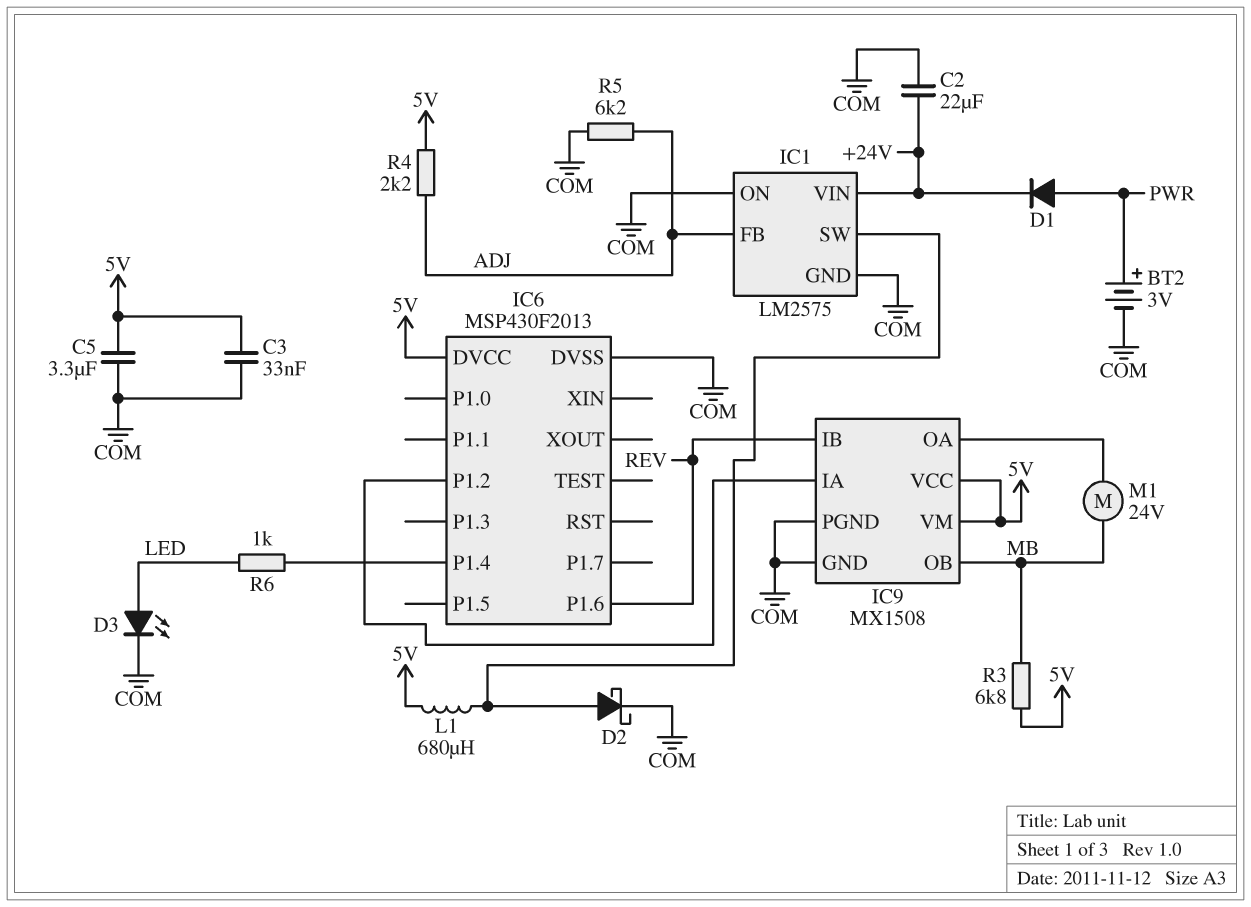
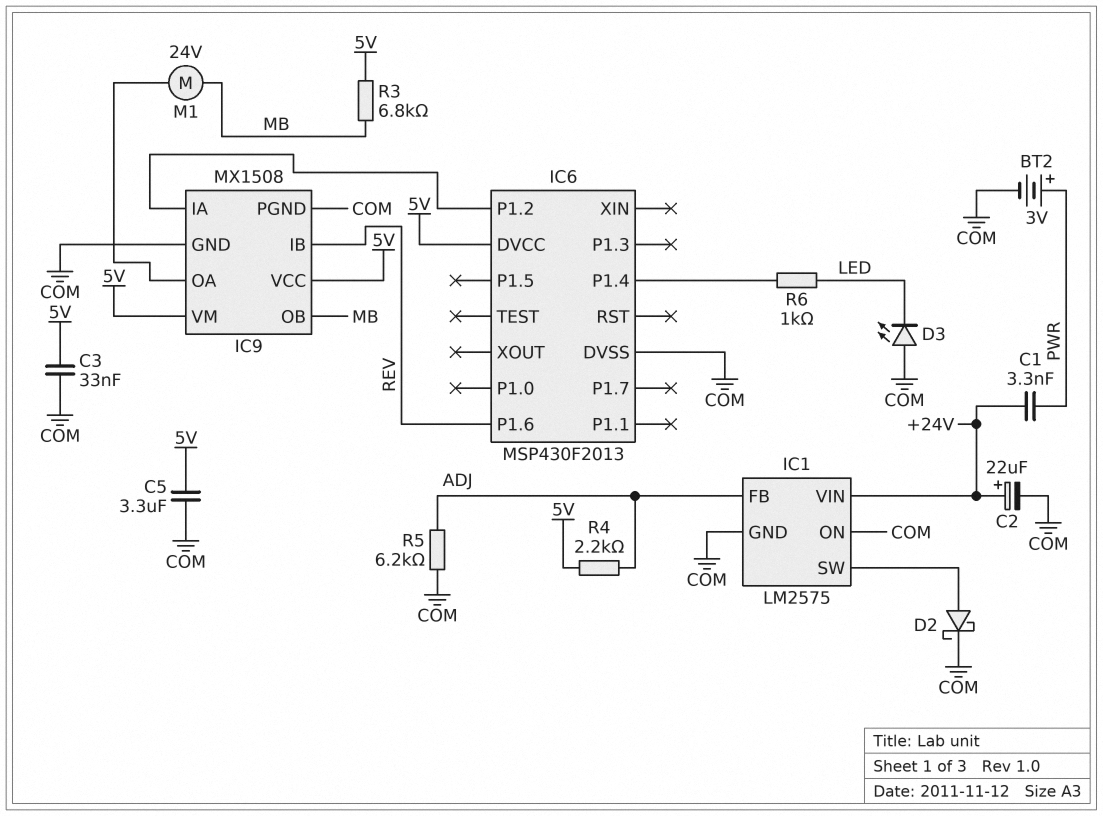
C1: none -> 3.3nF (+24V, PWR)
C2: 22uF (+24V, COM) -> 22uF (plus +24V, minus COM)
D1: diode (A PWR, K +24V) -> none
D3: LED (A LED, K COM) -> LED (A COM, K LED)
L1: 680uH (5V, IC1/SW) -> none

